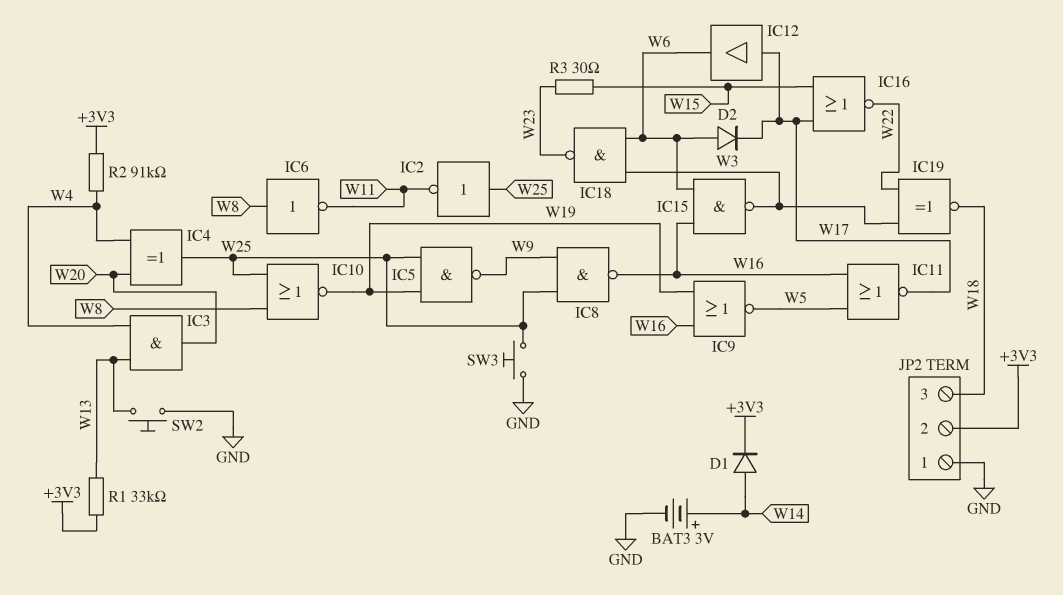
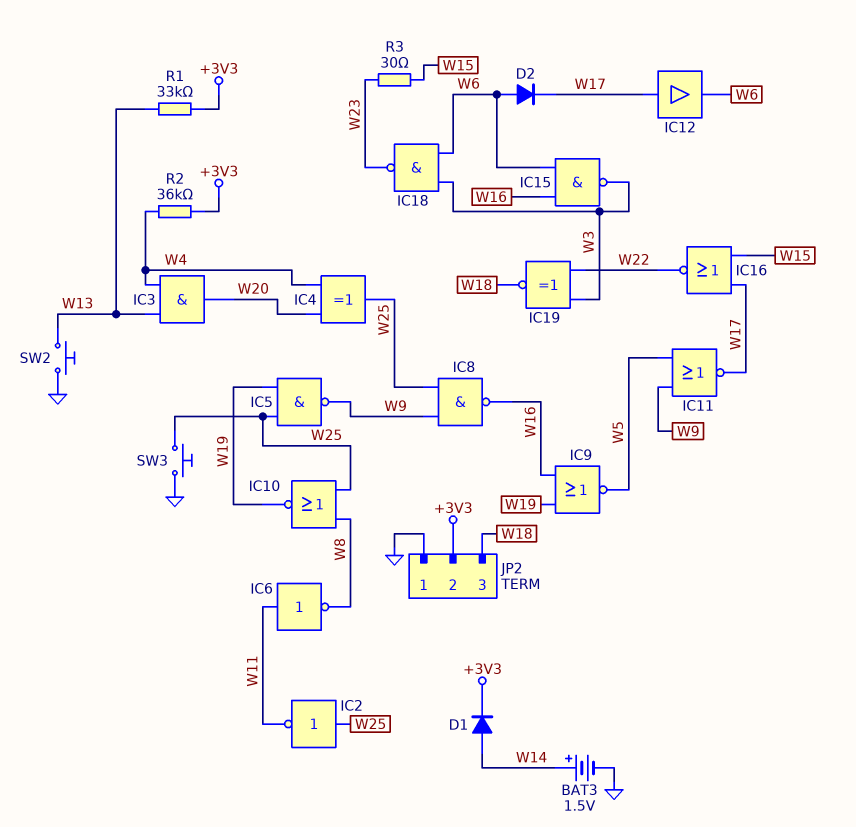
BAT3: 3V (plus W14, minus GND) -> 1.5V (plus W14, minus GND)
IC6: NOT (in W8, out W11) -> NOT (in W11, out W8)
IC11: NOR (in W5, in W16, out W17) -> NOR (in W5, in W9, out W17)
R2: 91k (+3V3, W4) -> 36k (+3V3, W4)

